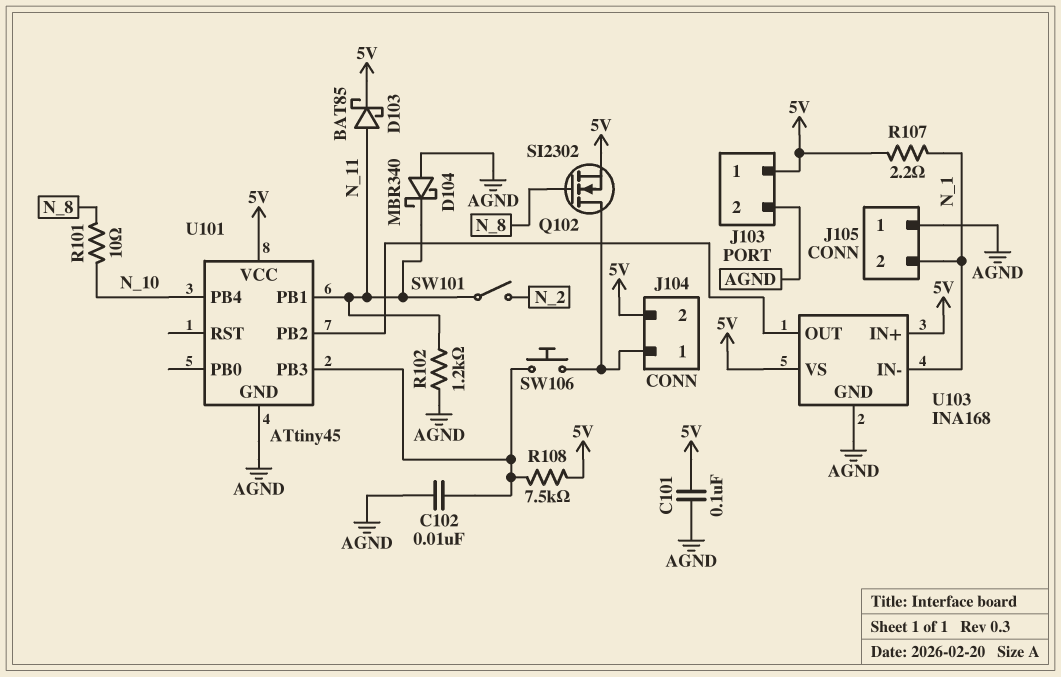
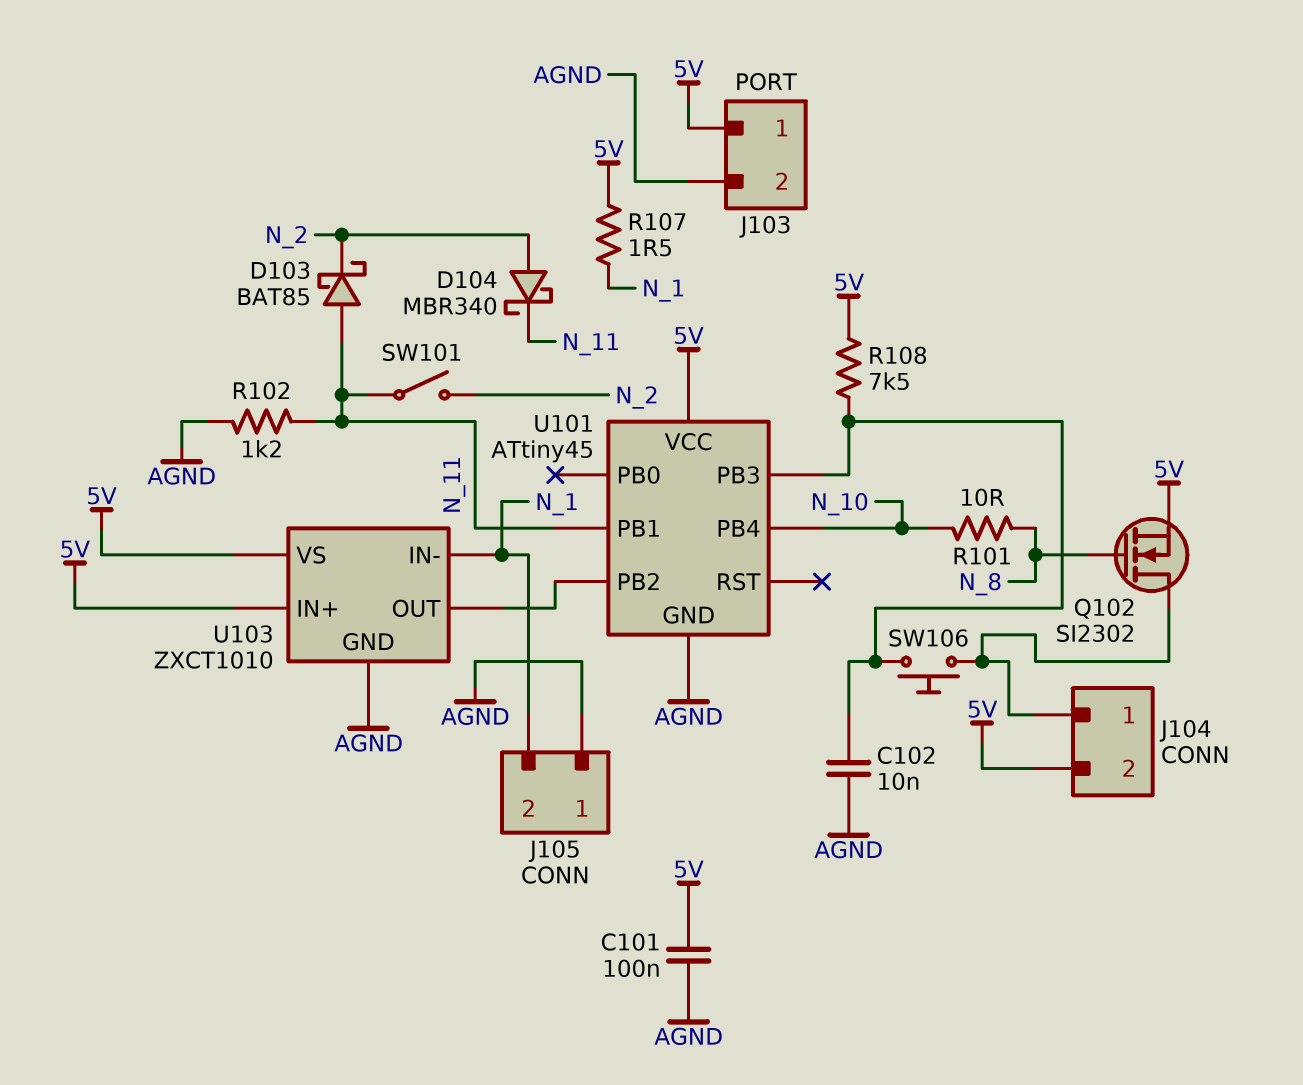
D103: schottky BAT85 (A N_11, K 5V) -> schottky BAT85 (A N_11, K N_2)
D104: schottky MBR340 (A AGND, K N_11) -> schottky MBR340 (A N_2, K N_11)
R107: 2.2 (5V, N_1) -> 1.5 (5V, N_1)
U103: INA168 -> ZXCT1010

